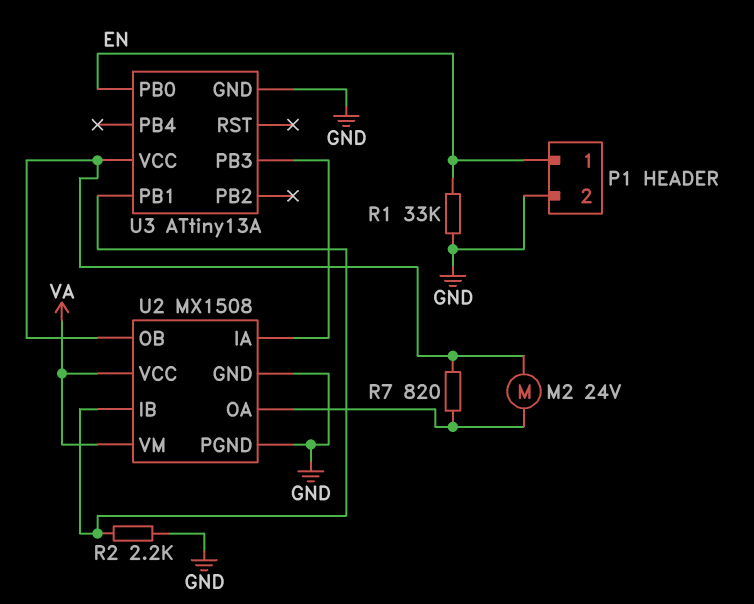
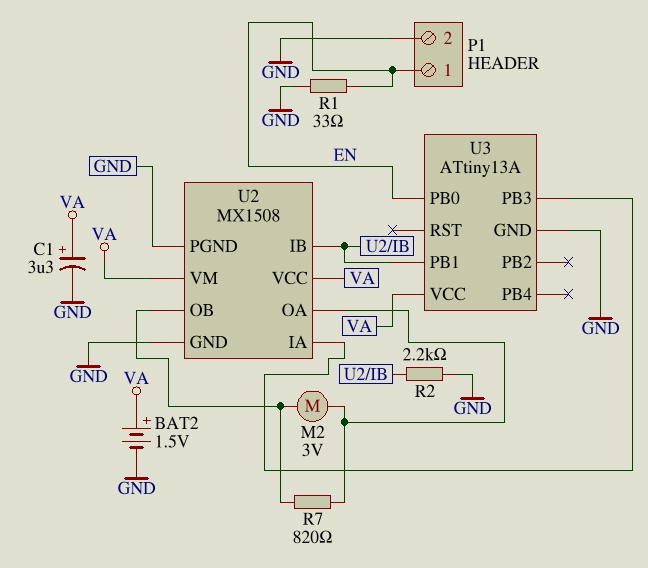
BAT2: none -> 1.5V (plus VA, minus GND)
C1: none -> 3.3uF (plus VA, minus GND)
M2: motor 24V (U2/OA, U2/OB) -> motor 3V (U2/OA, U2/OB)
R1: 33k (EN, GND) -> 33 (EN, GND)
U3 pin VCC: U2/OB -> VA

